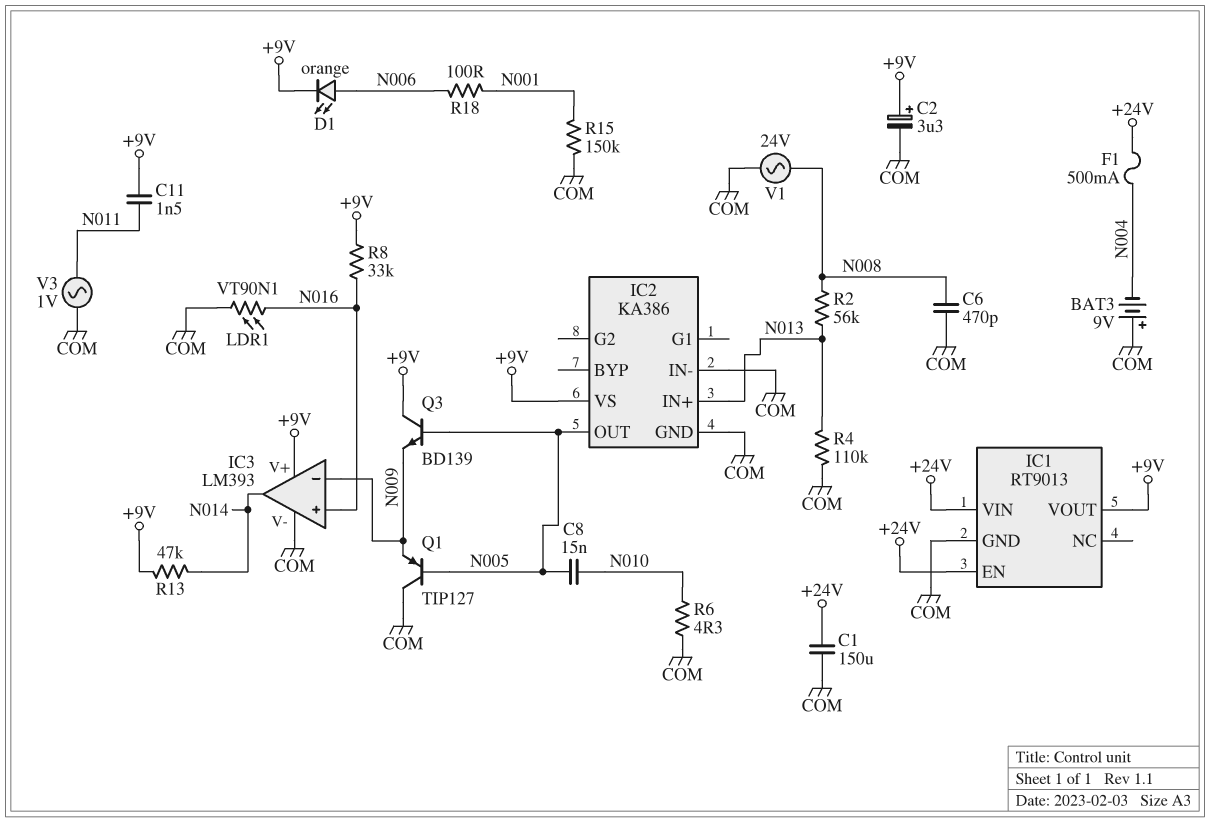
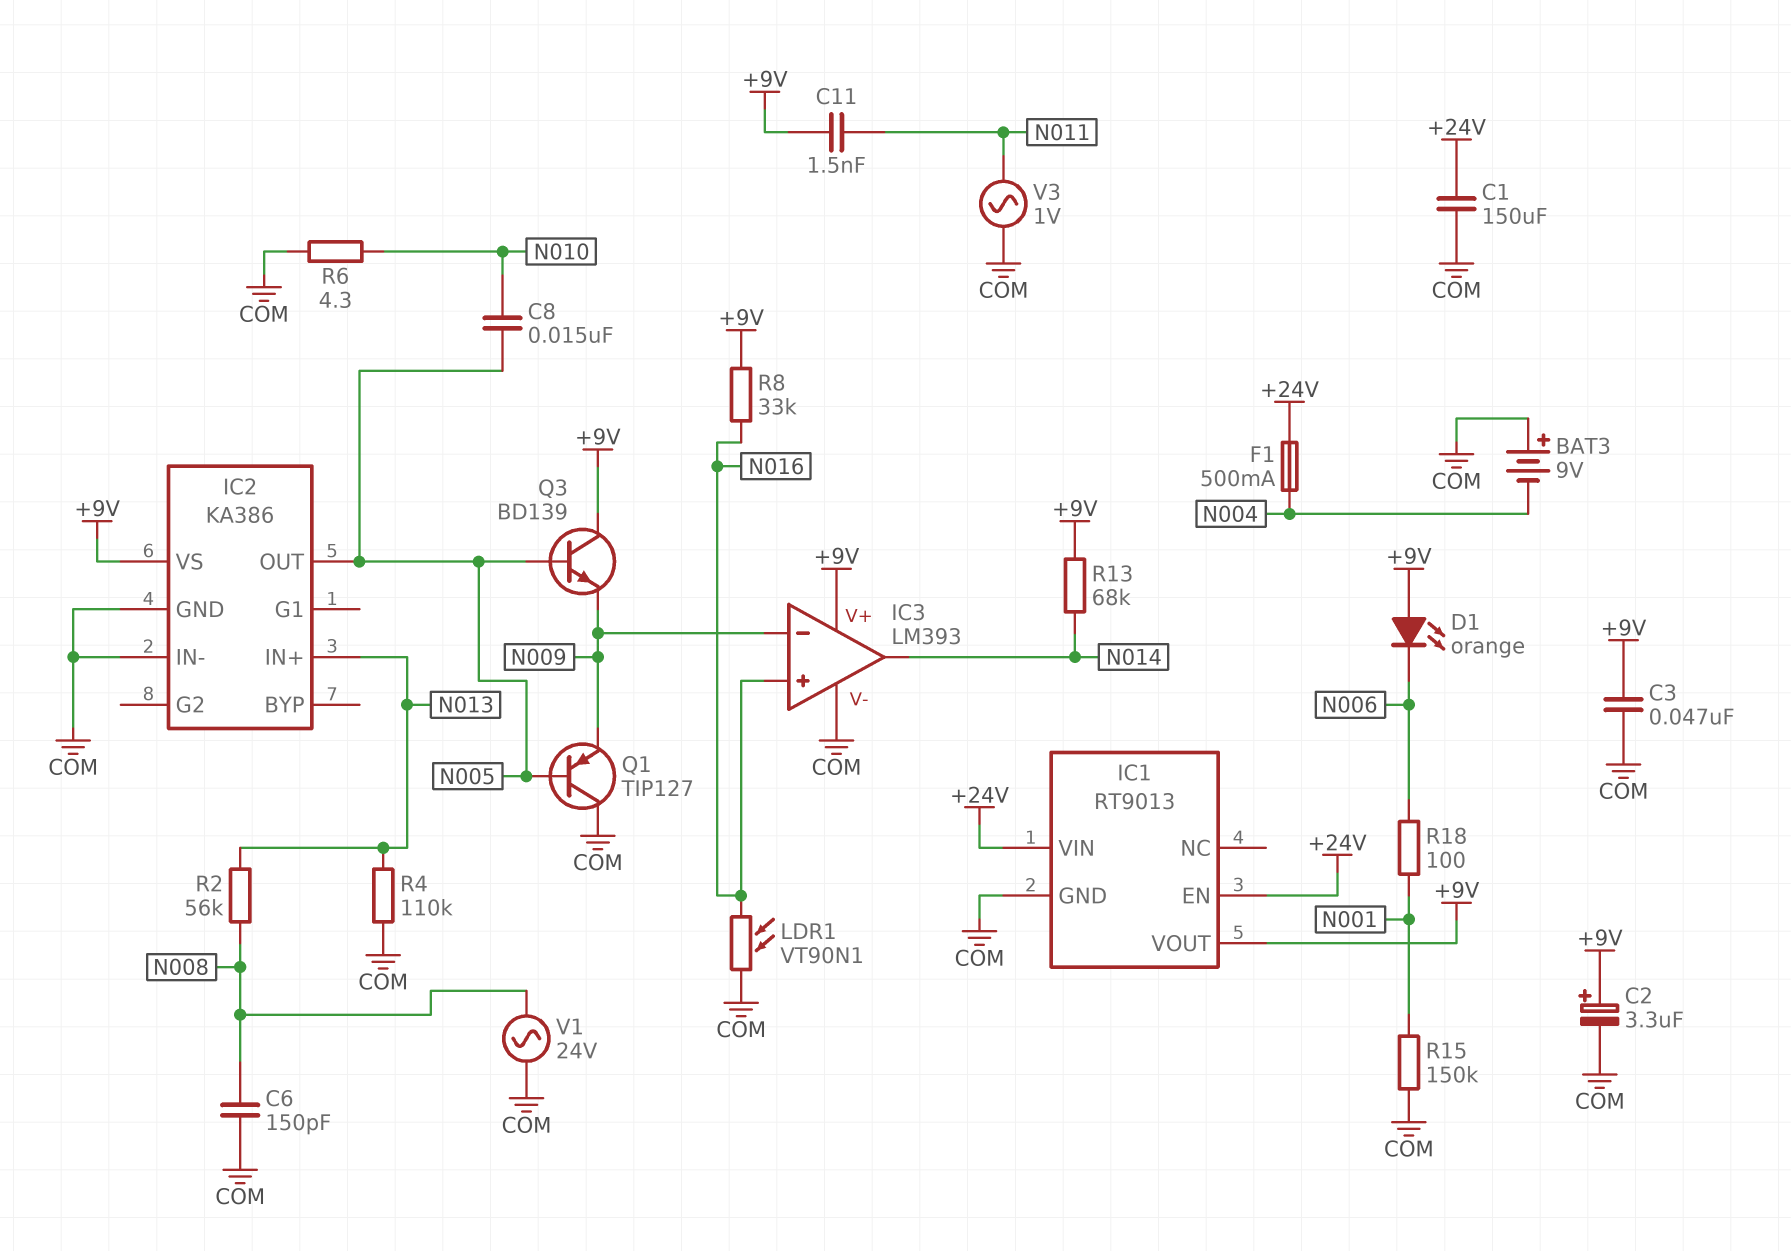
C3: none -> 47nF (+9V, COM)
C6: 470pF (COM, N008) -> 150pF (COM, N008)
D1: LED orange (A N006, K +9V) -> LED orange (A +9V, K N006)
R13: 47k (+9V, N014) -> 68k (+9V, N014)

